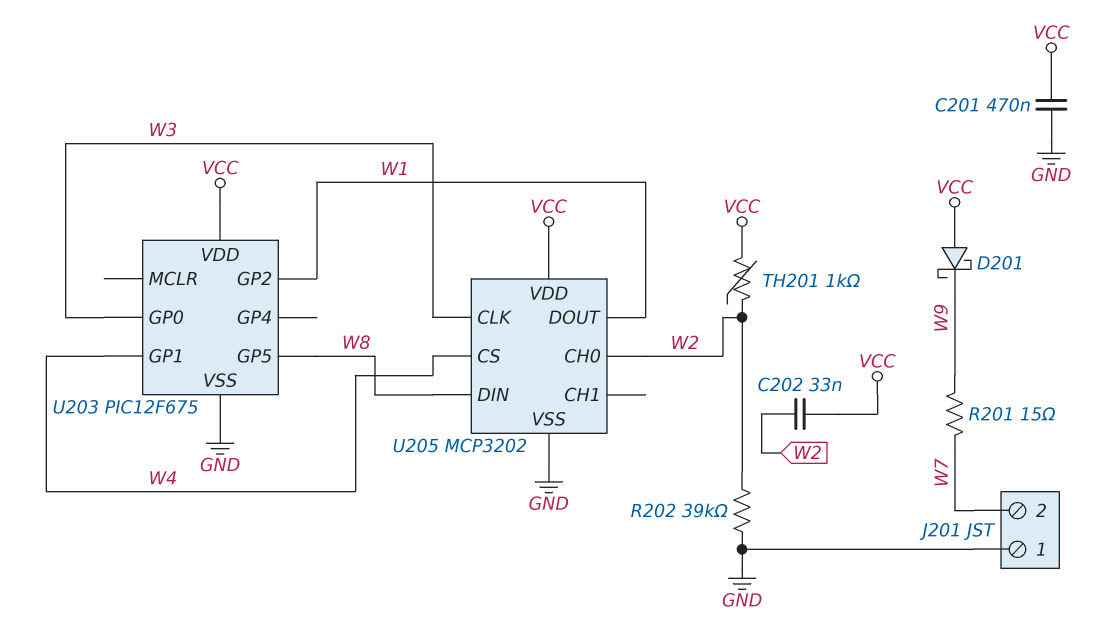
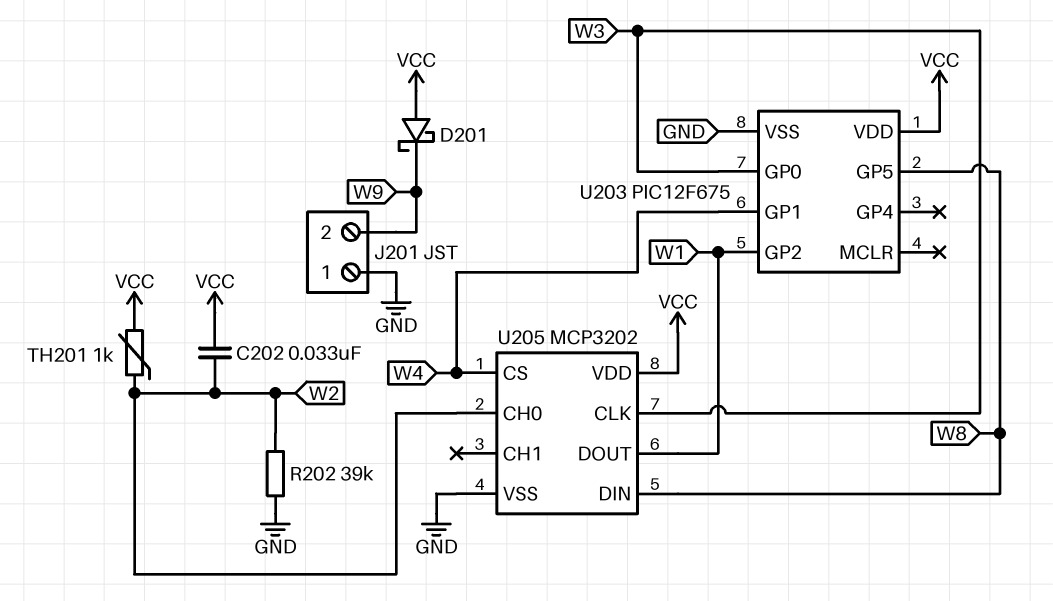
C201: 470nF (GND, VCC) -> none
J201 pin 2: W7 -> W9
R201: 15 (W7, W9) -> none

